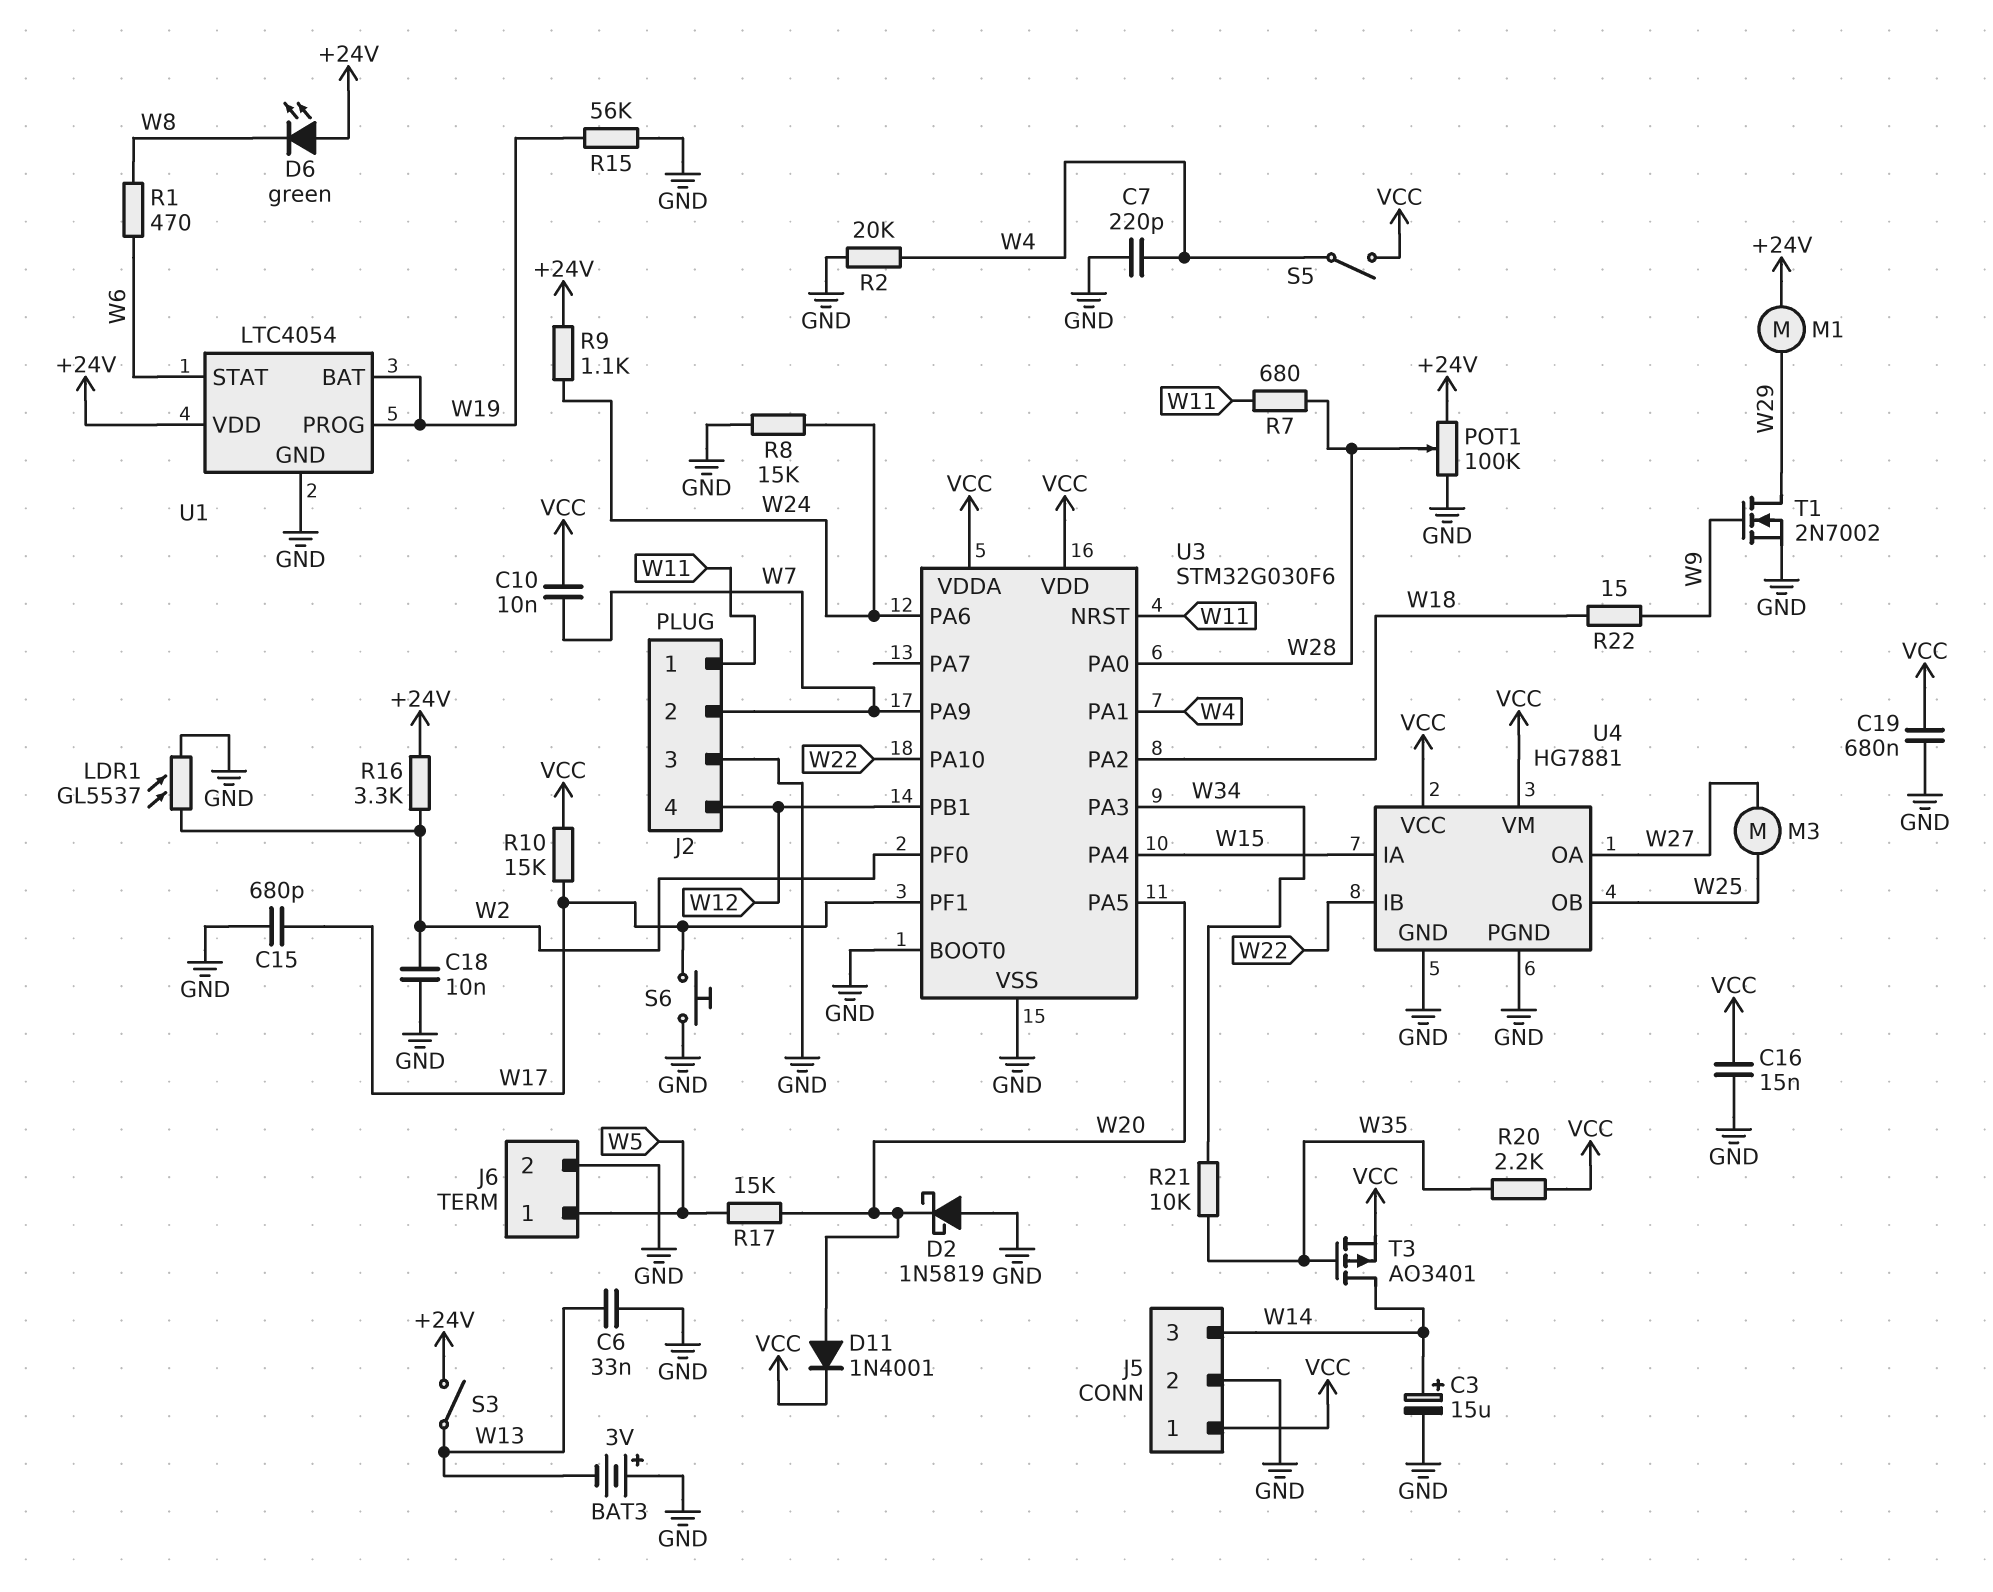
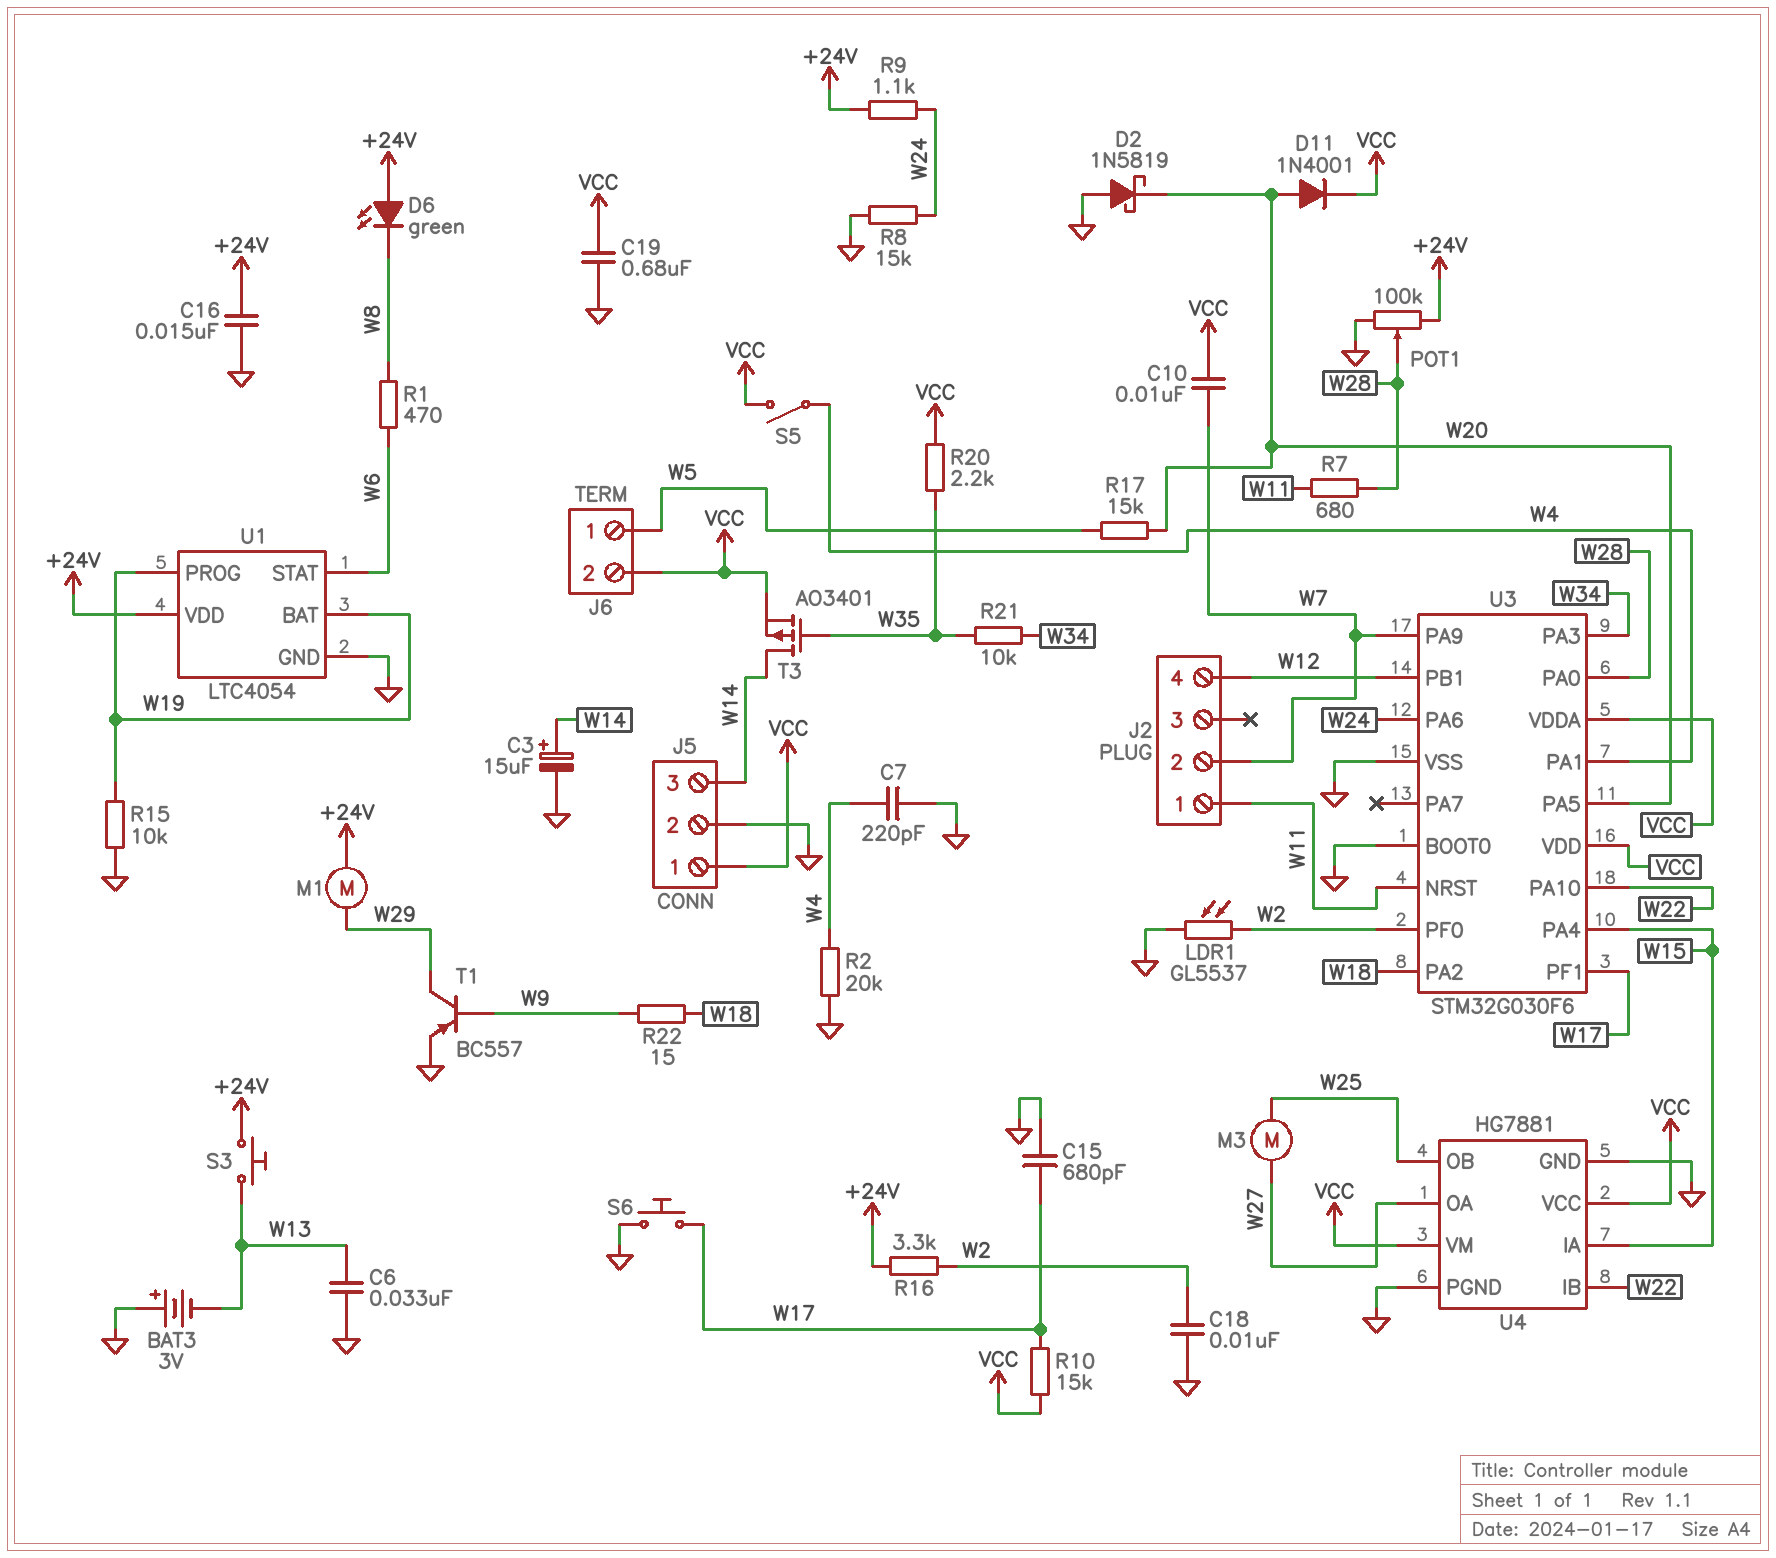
C16: 15nF (GND, VCC) -> 15nF (+24V, GND)
J2 pin 3: GND -> none
J6 pin 2: GND -> VCC
R15: 56k (GND, W19) -> 10k (GND, W19)
S3: switch (+24V, W13) -> button (+24V, W13)
T1: NMOS 2N7002 (G W9, D W29, S GND) -> PNP BC557 (B W9, C W29, E GND)

